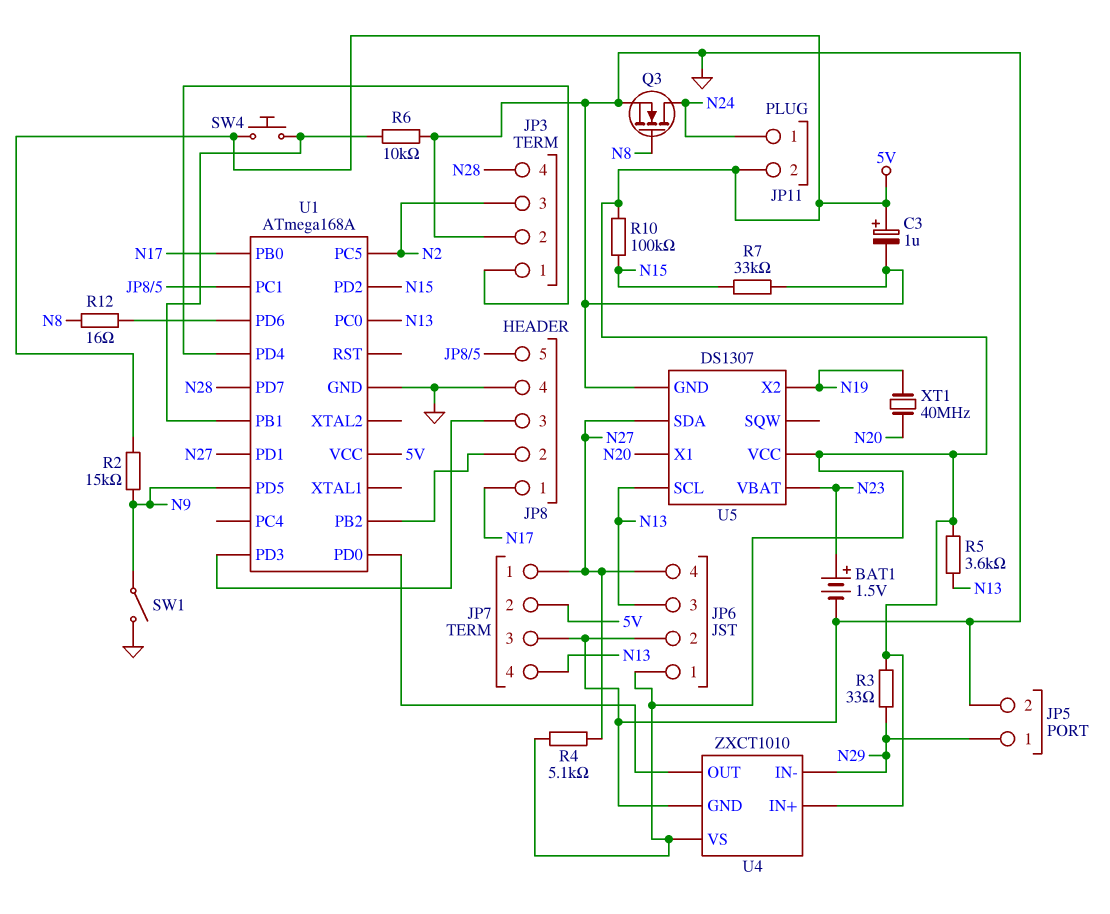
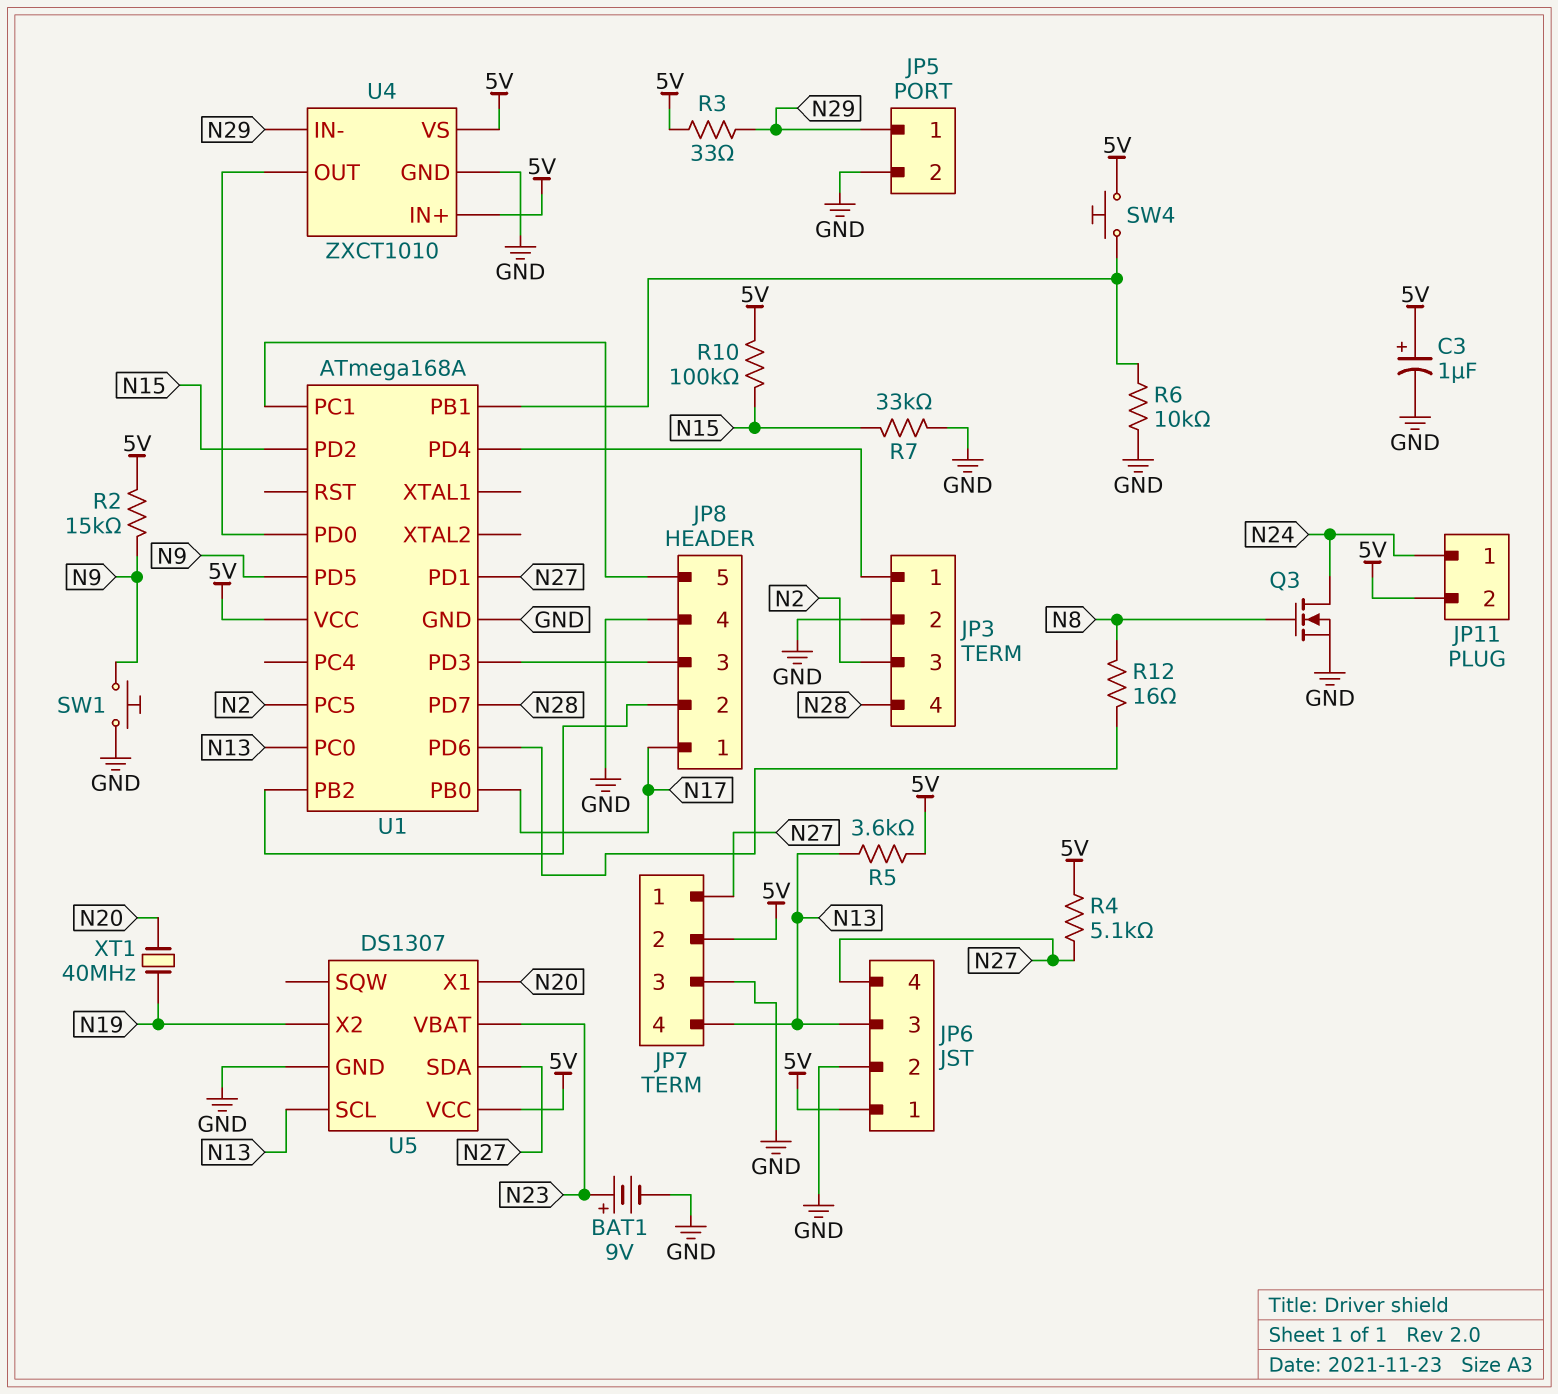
BAT1: 1.5V (plus N23, minus GND) -> 9V (plus N23, minus GND)
SW1: switch (GND, N9) -> button (GND, N9)

